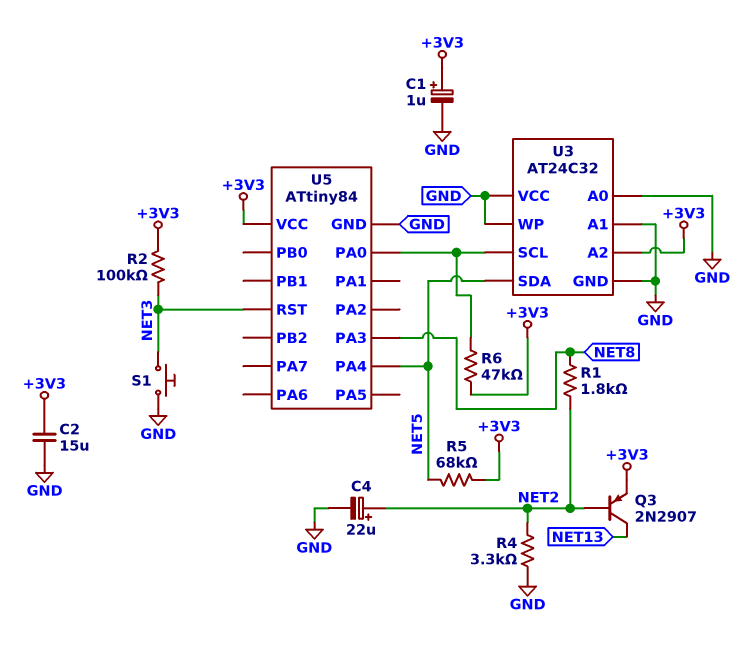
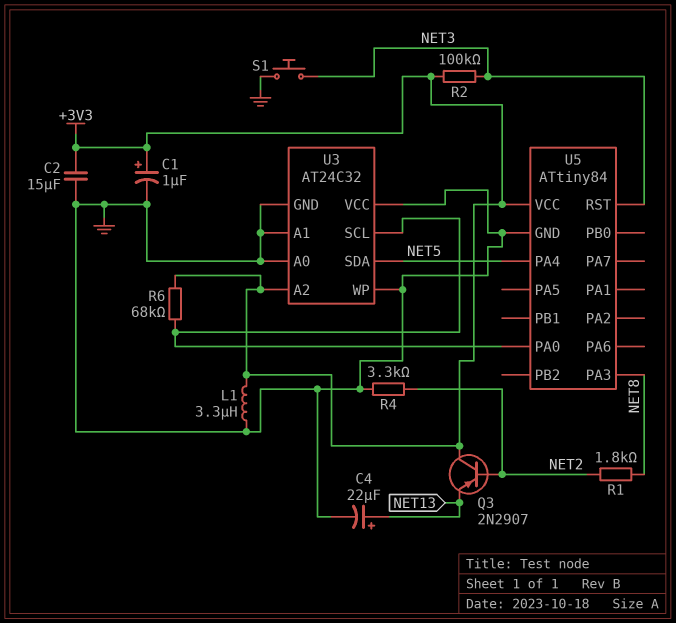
C4: 22uF (plus NET2, minus GND) -> 22uF (plus NET13, minus GND)
L1: none -> 3.3uH (+3V3, GND)
Q3: PNP 2N2907 (B NET2, C NET13, E +3V3) -> PNP 2N2907 (B NET2, C +3V3, E NET13)
R5: 68k (+3V3, NET5) -> none
R6: 47k (+3V3, U3/SCL) -> 68k (+3V3, U3/SCL)

